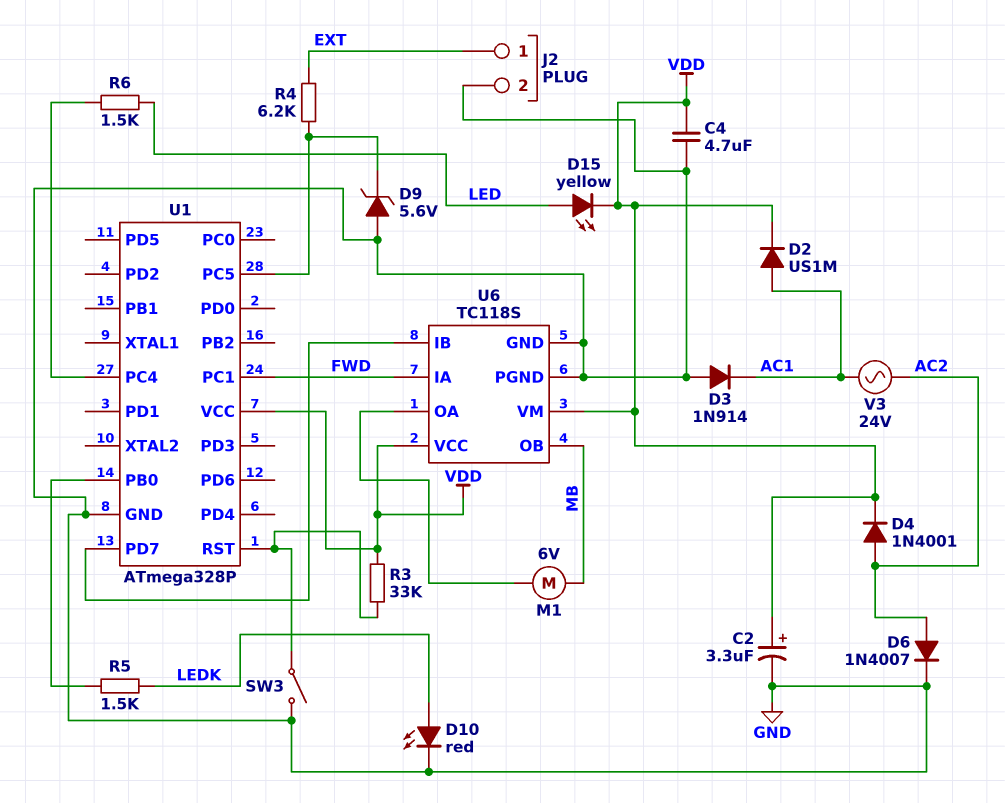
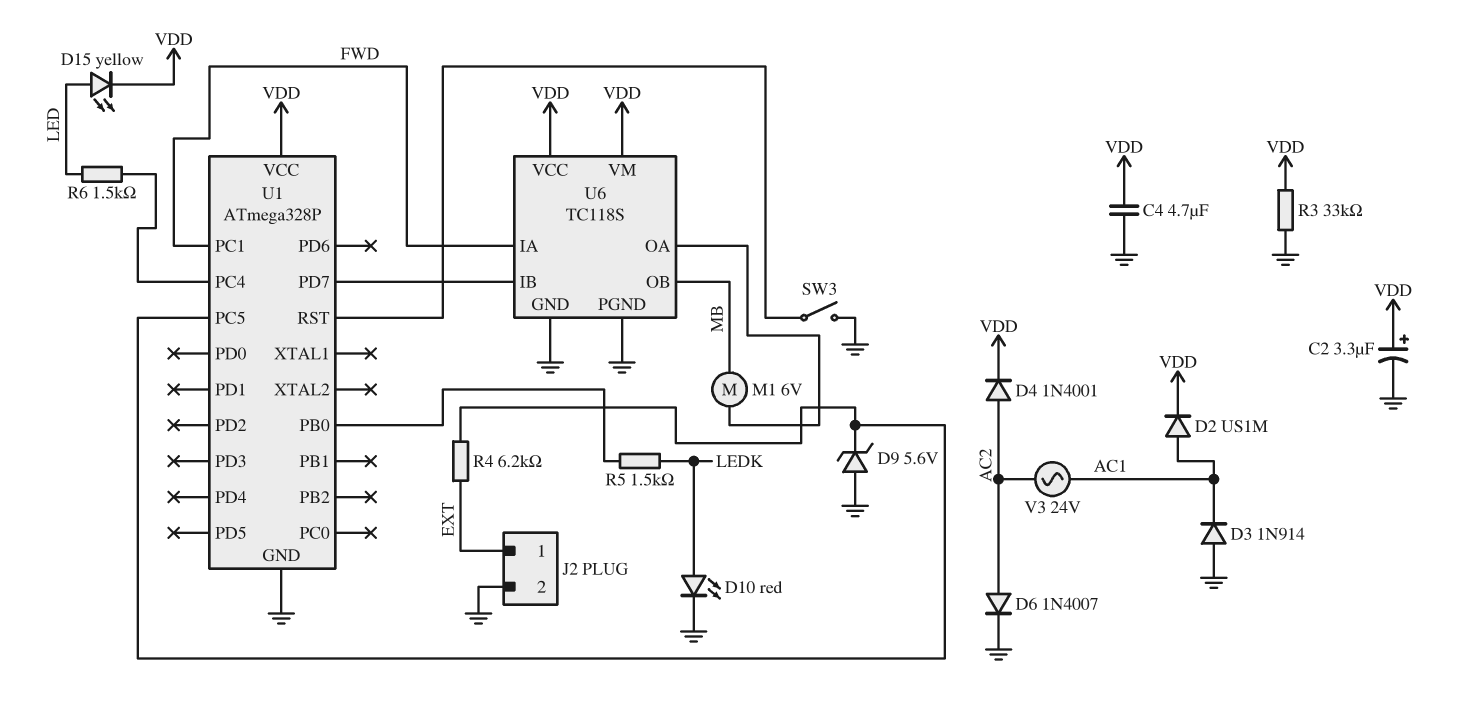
R3: 33k (U1/RST, VDD) -> 33k (GND, VDD)

